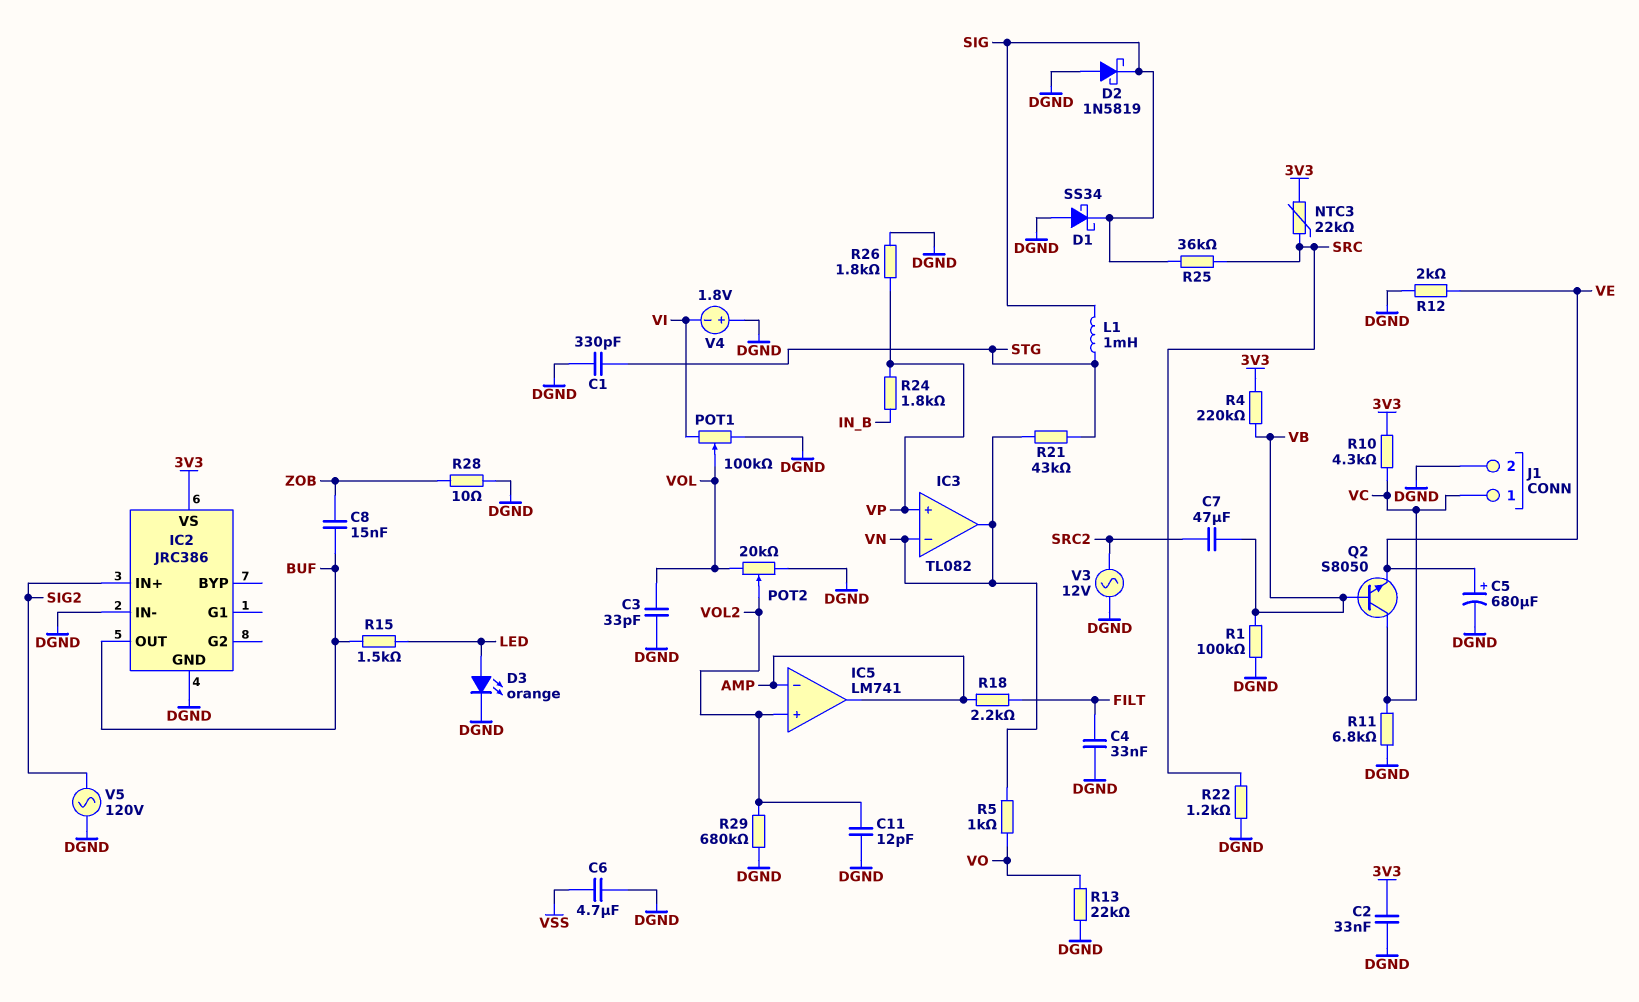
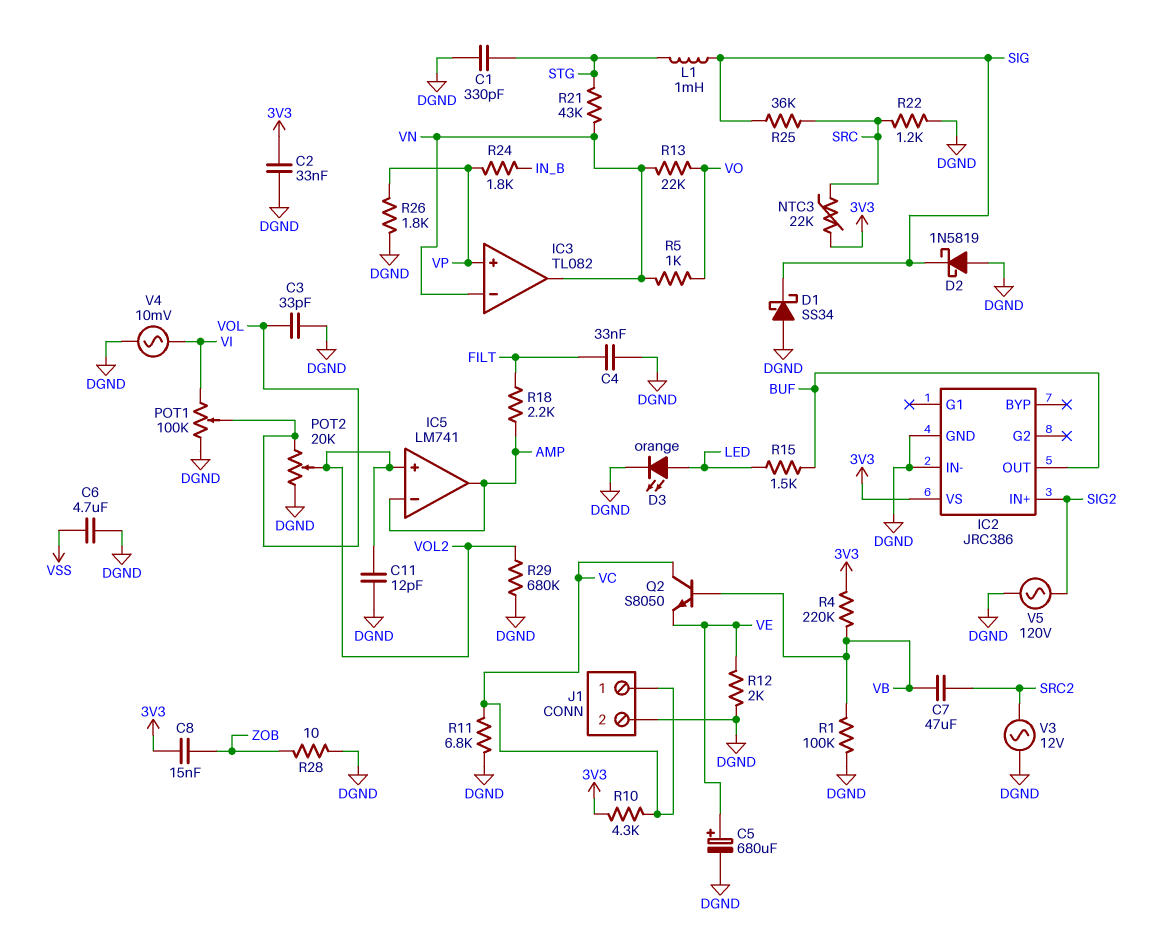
C8: 15nF (BUF, ZOB) -> 15nF (3V3, ZOB)
R13: 22k (DGND, VO) -> 22k (VN, VO)
V4: 1.8V (plus DGND, minus VI) -> AC 10mV (DGND, VI)

